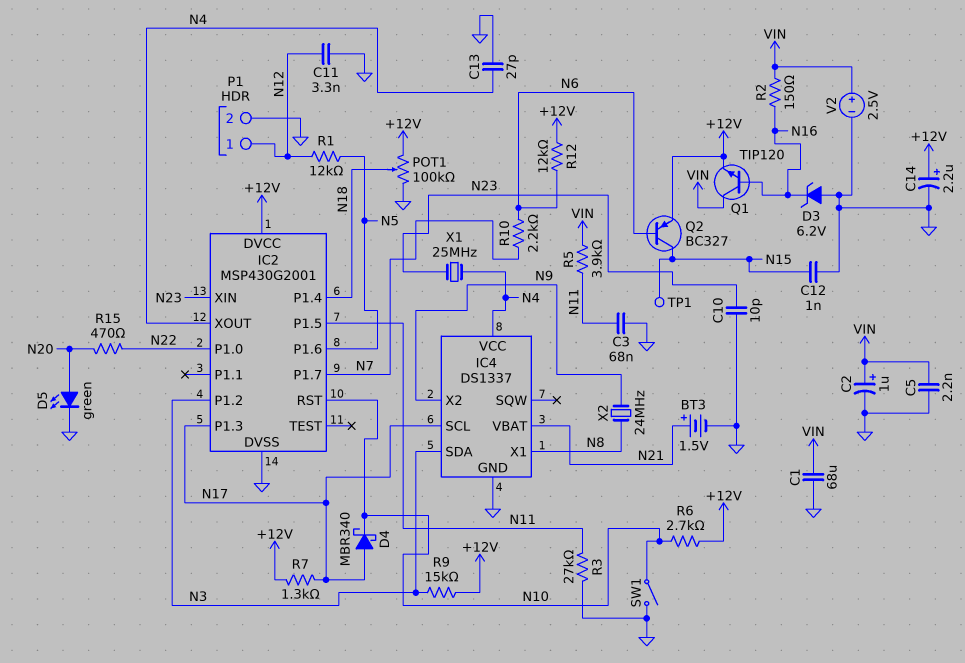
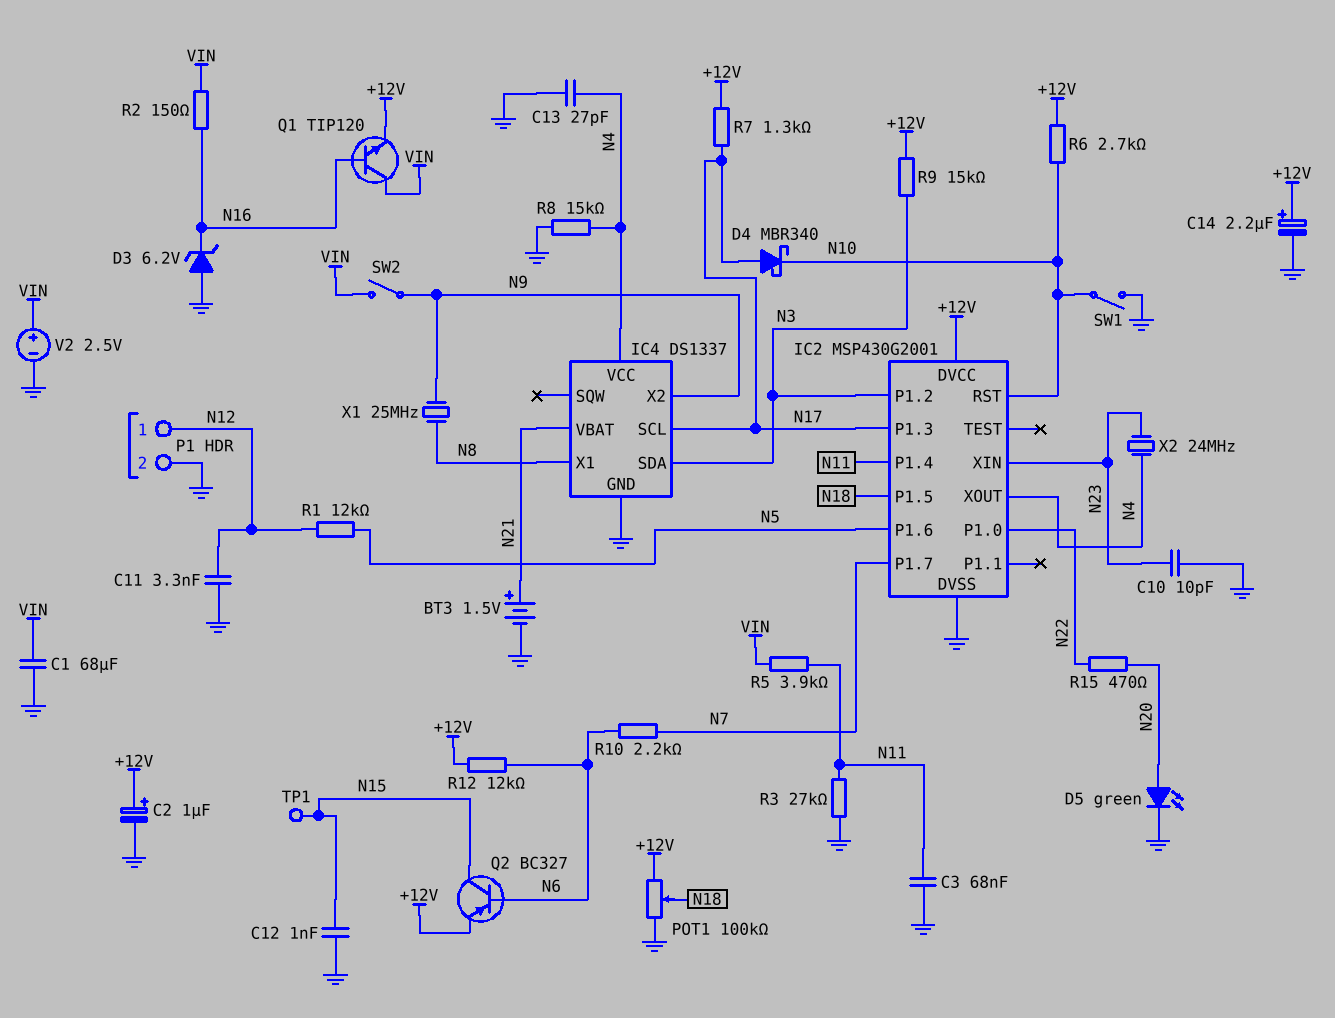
C2: 1uF (plus VIN, minus GND) -> 1uF (plus +12V, minus GND)
C5: 2.2nF (GND, VIN) -> none
IC2 pin P1.4: N18 -> N11
IC2 pin P1.5: N11 -> N18
R8: none -> 15k (GND, N4)
SW2: none -> switch (N9, VIN)
X1: 25MHz (N4, N23) -> 25MHz (N8, N9)
X2: 24MHz (N8, N9) -> 24MHz (N4, N23)

